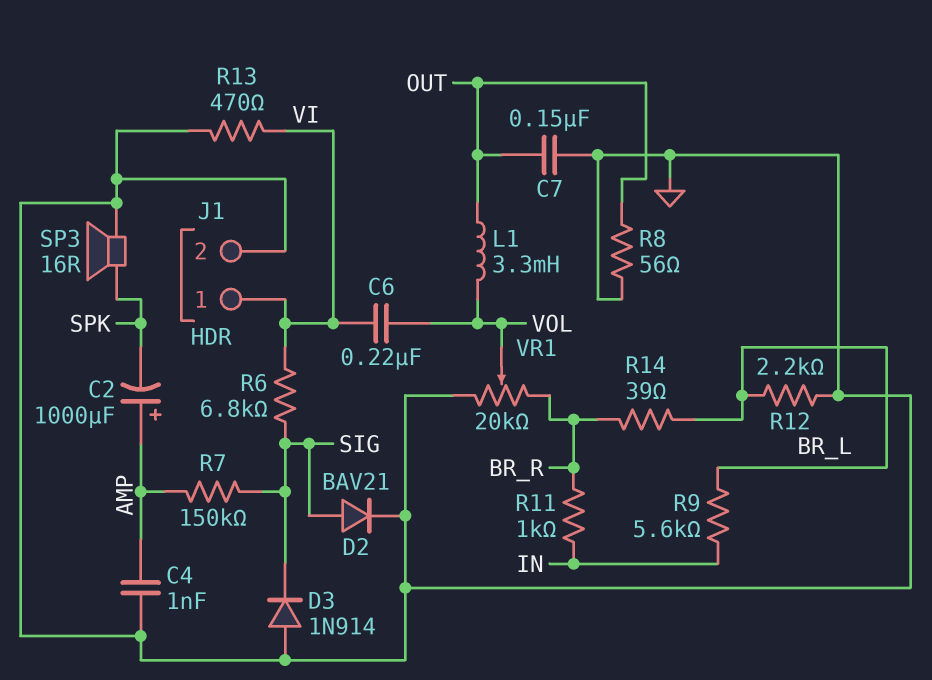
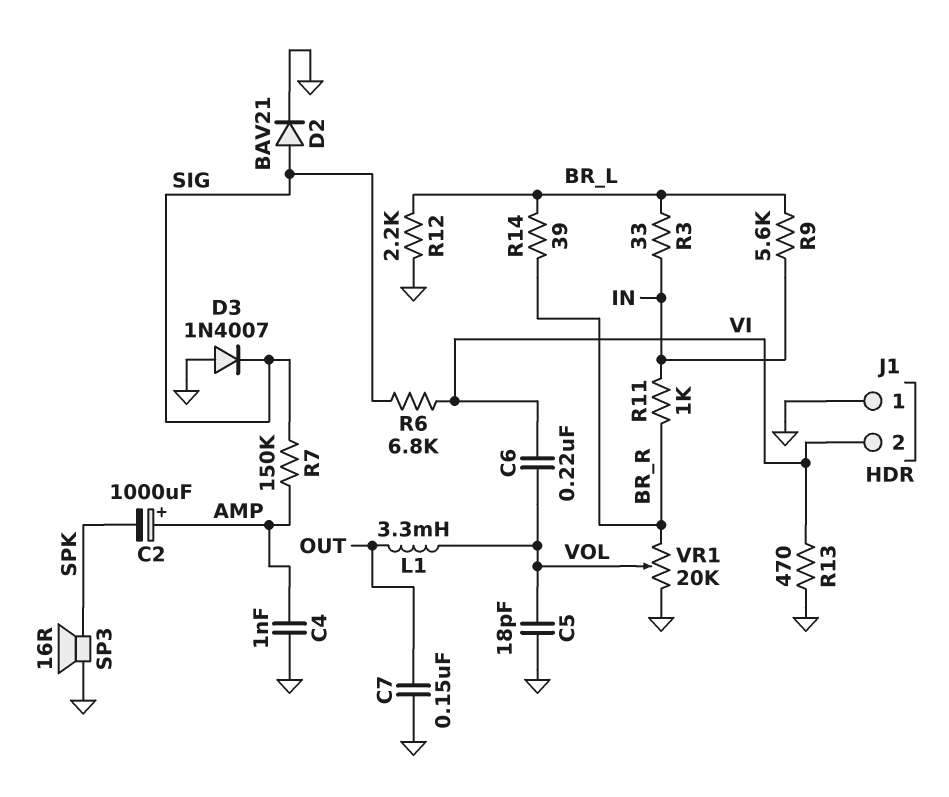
C5: none -> 18pF (GND, VOL)
D3: diode 1N914 (A GND, K SIG) -> diode 1N4007 (A GND, K SIG)
J1 pin 1: VI -> GND
J1 pin 2: GND -> VI
R3: none -> 33 (BR_L, IN)
R8: 56 (GND, OUT) -> none

